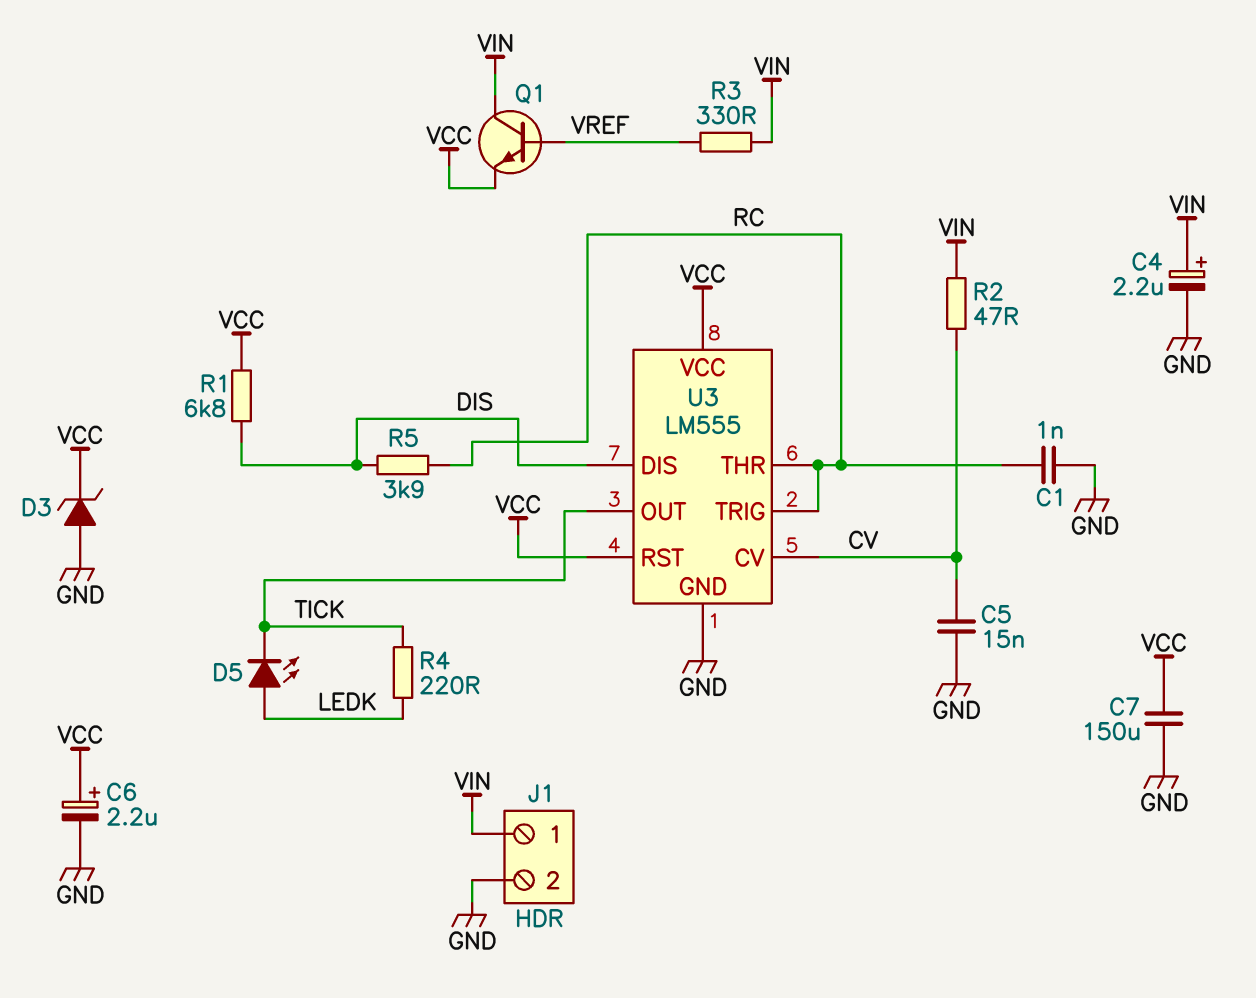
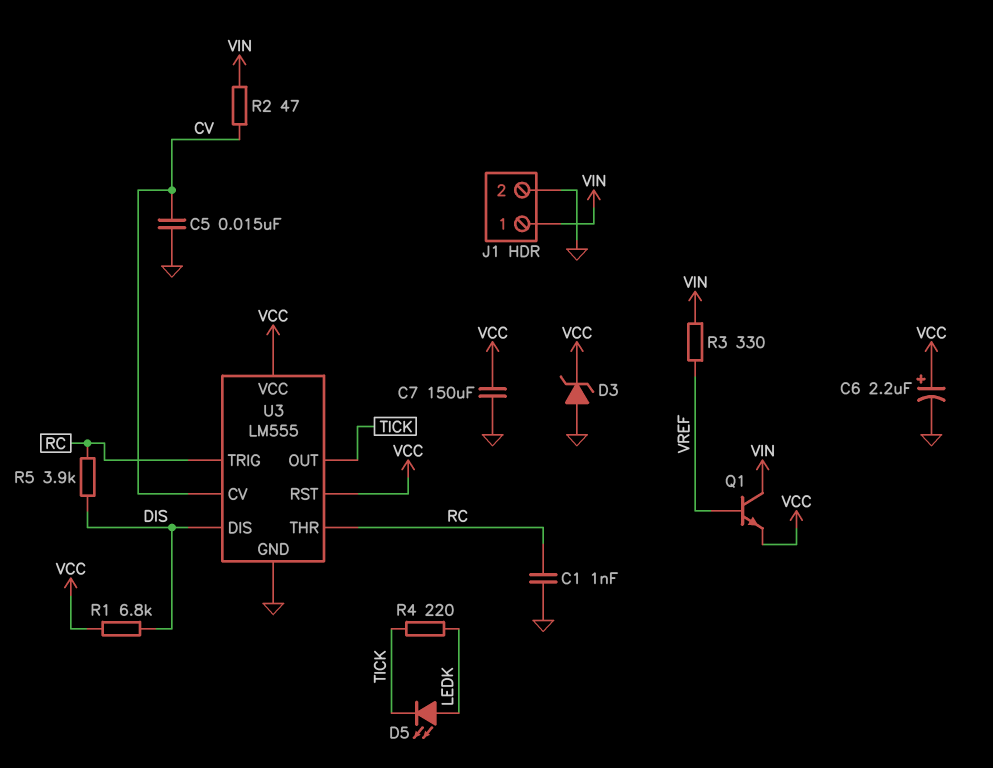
C4: 2.2uF (plus VIN, minus GND) -> none

